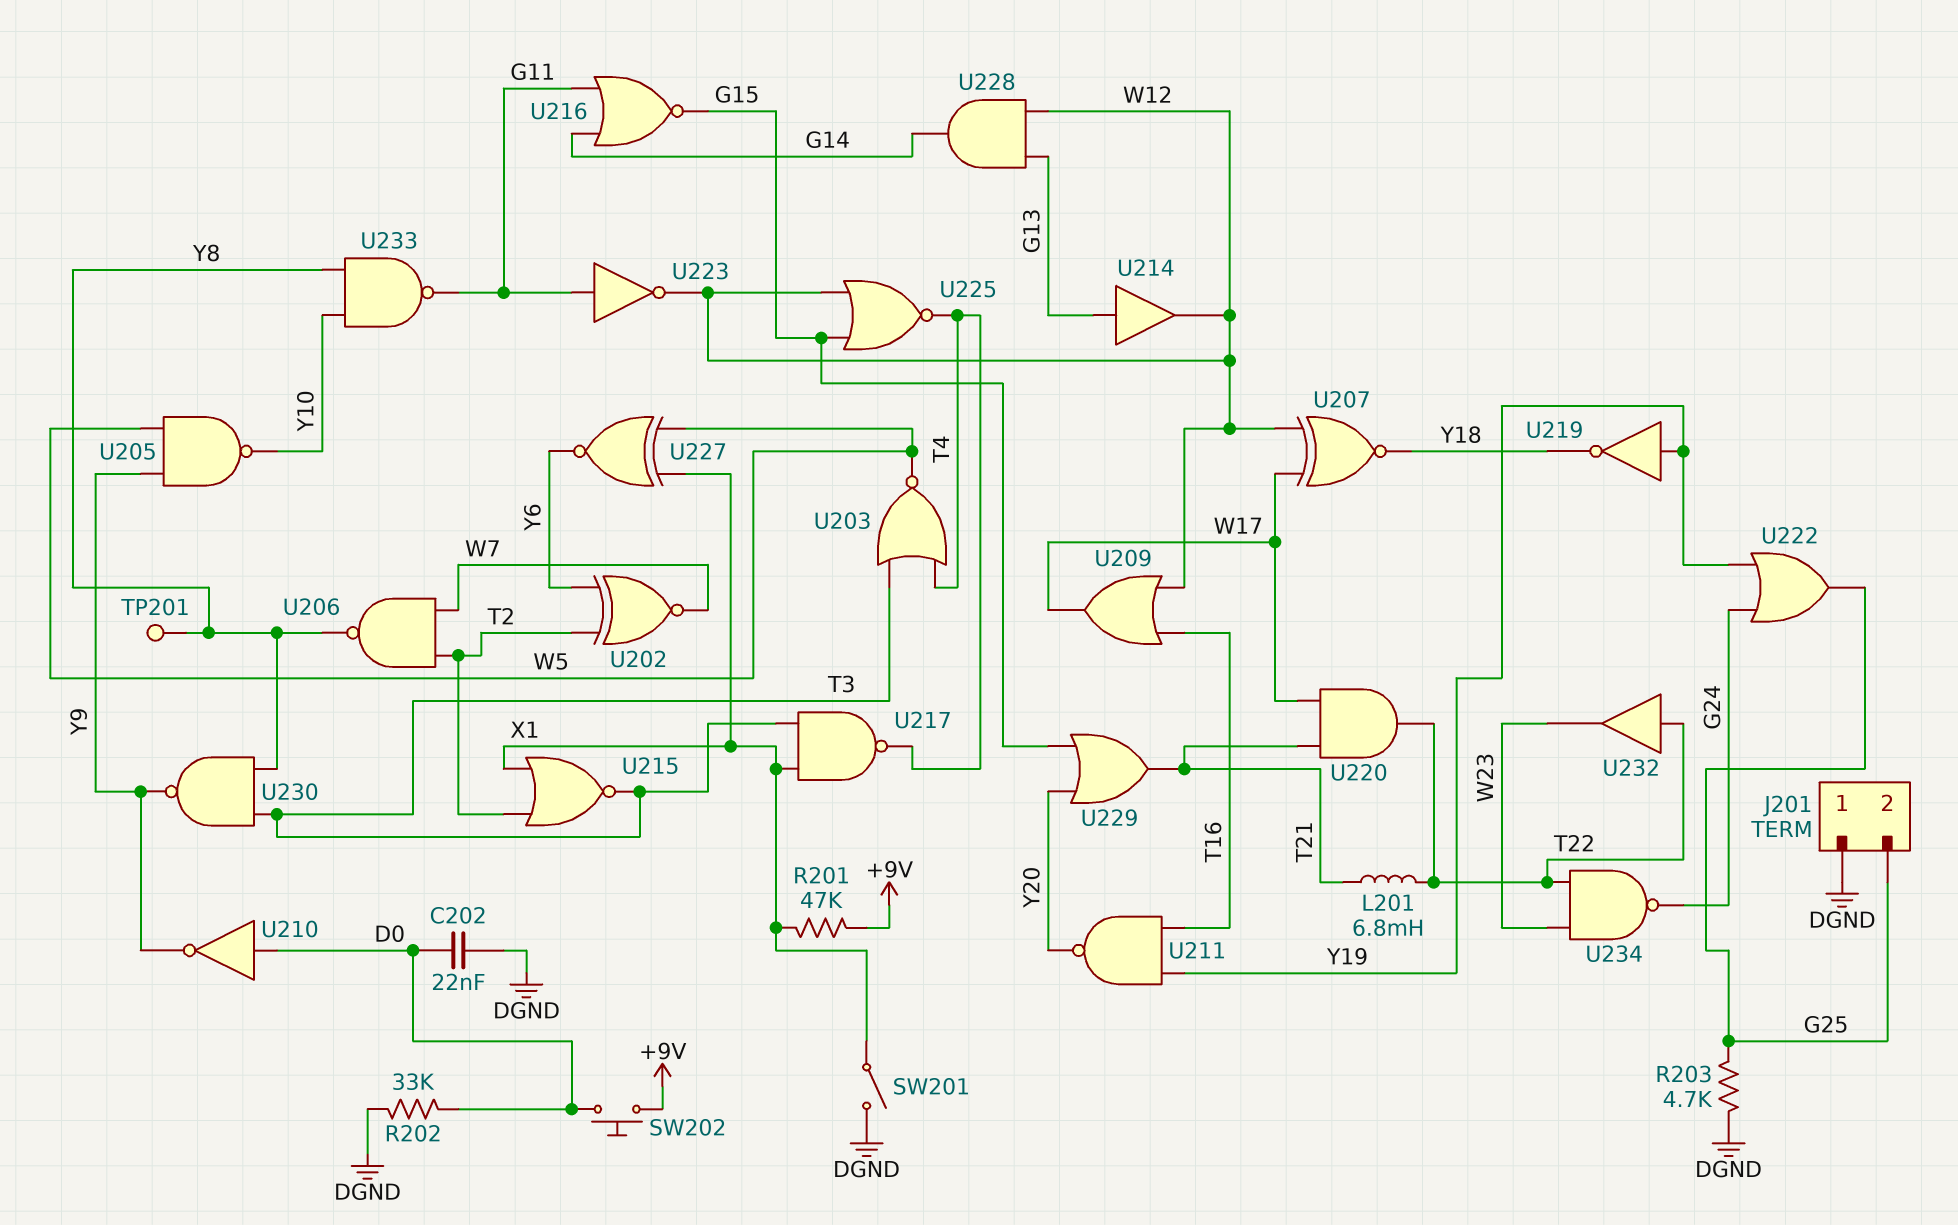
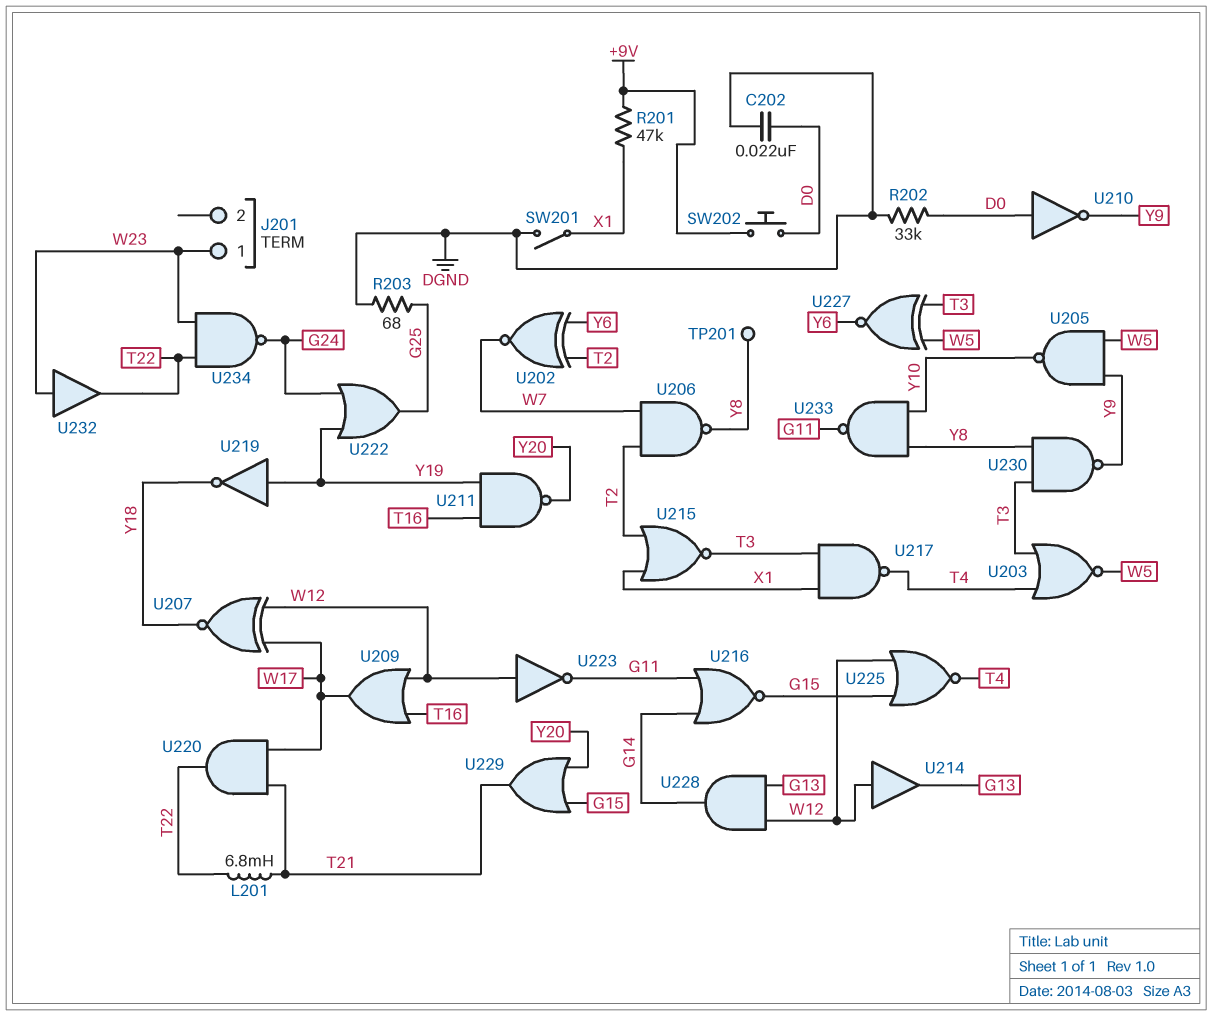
J201 pin 1: DGND -> W23
J201 pin 2: G25 -> none
R203: 4.7k (DGND, G25) -> 68 (DGND, G25)
U214: buffer (in G13, out W12) -> buffer (in W12, out G13)
U223: NOT (in G11, out W12) -> NOT (in W12, out G11)
U227: XNOR (in W5, in X1, out Y6) -> XNOR (in T3, in W5, out Y6)
U232: buffer (in T22, out W23) -> buffer (in W23, out T22)

